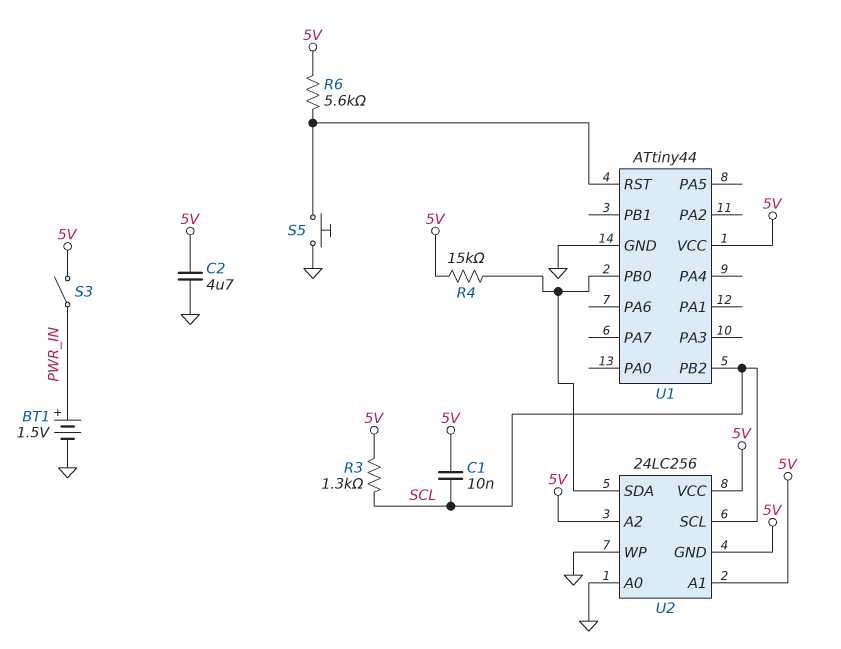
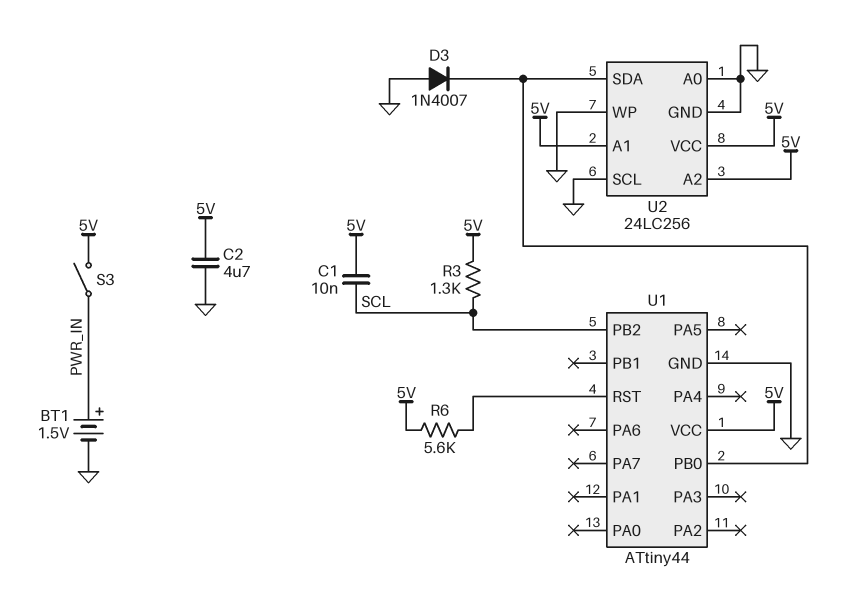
D3: none -> diode 1N4007 (A GND, K U1/PB0)
R4: 15k (5V, U1/PB0) -> none
S5: button (GND, U1/RST) -> none
U2 pin GND: 5V -> GND
U2 pin SCL: SCL -> GND

